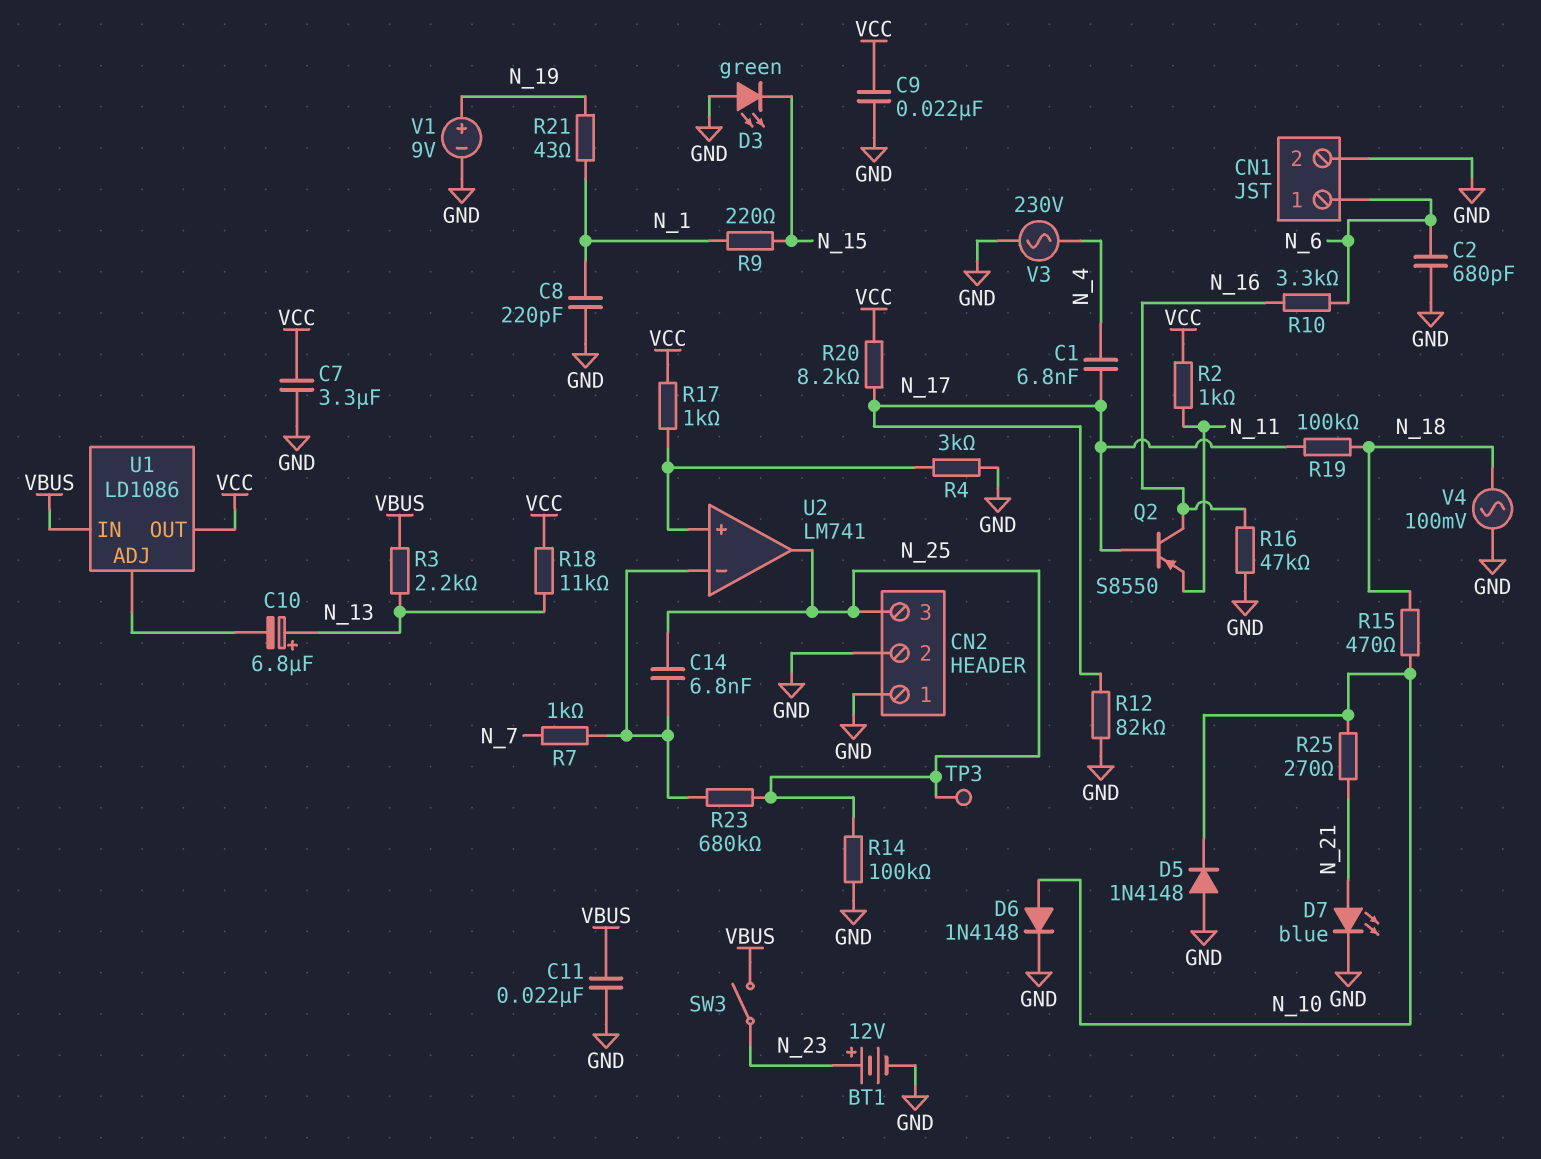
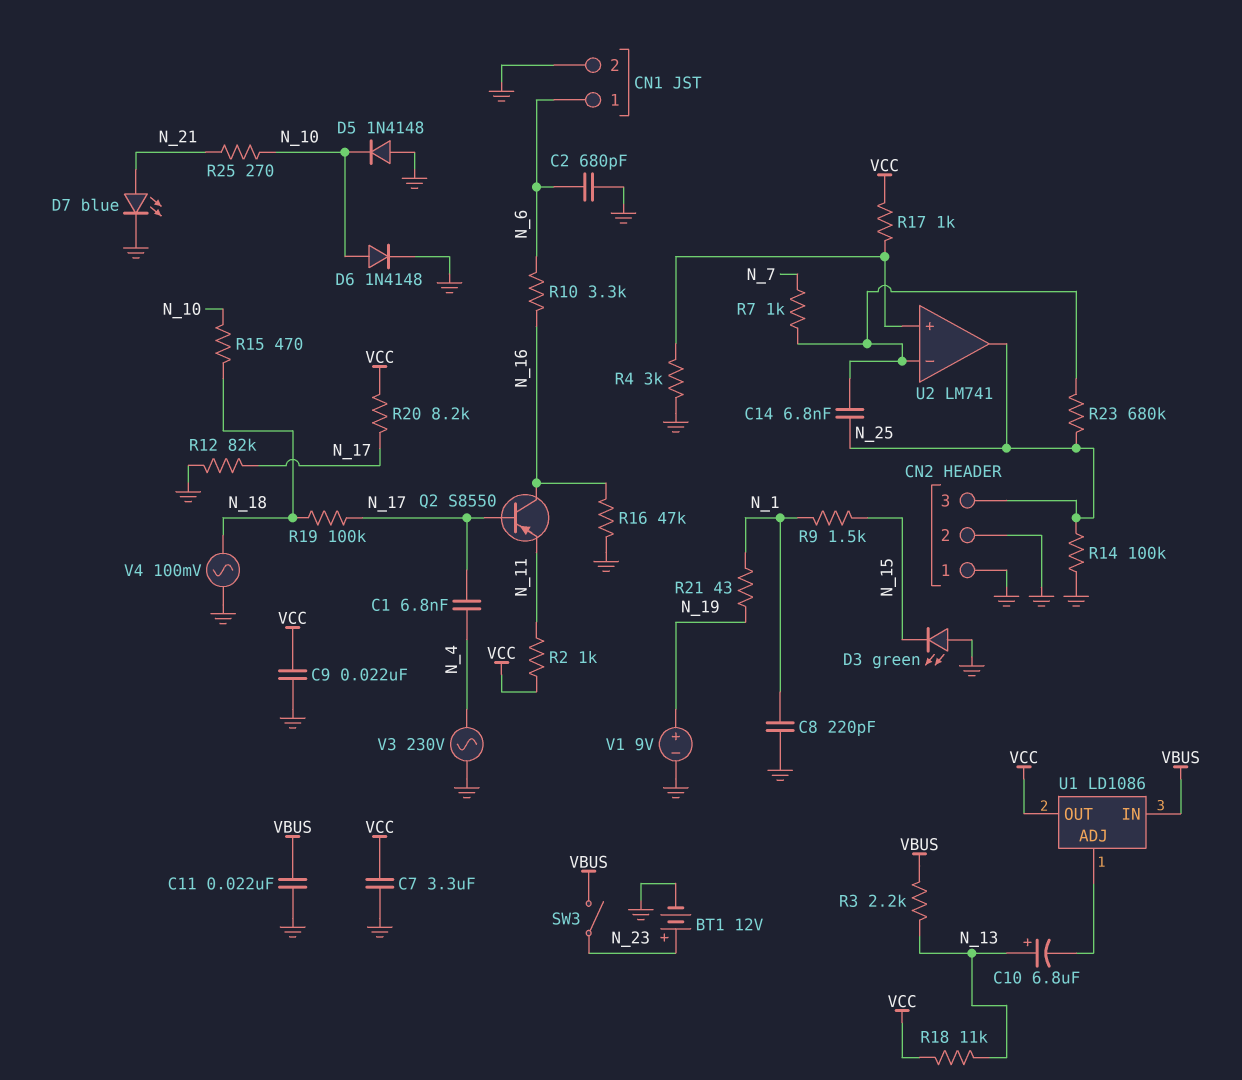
R9: 220 (N_1, N_15) -> 1.5k (N_1, N_15)
TP3: test point (N_25) -> none

